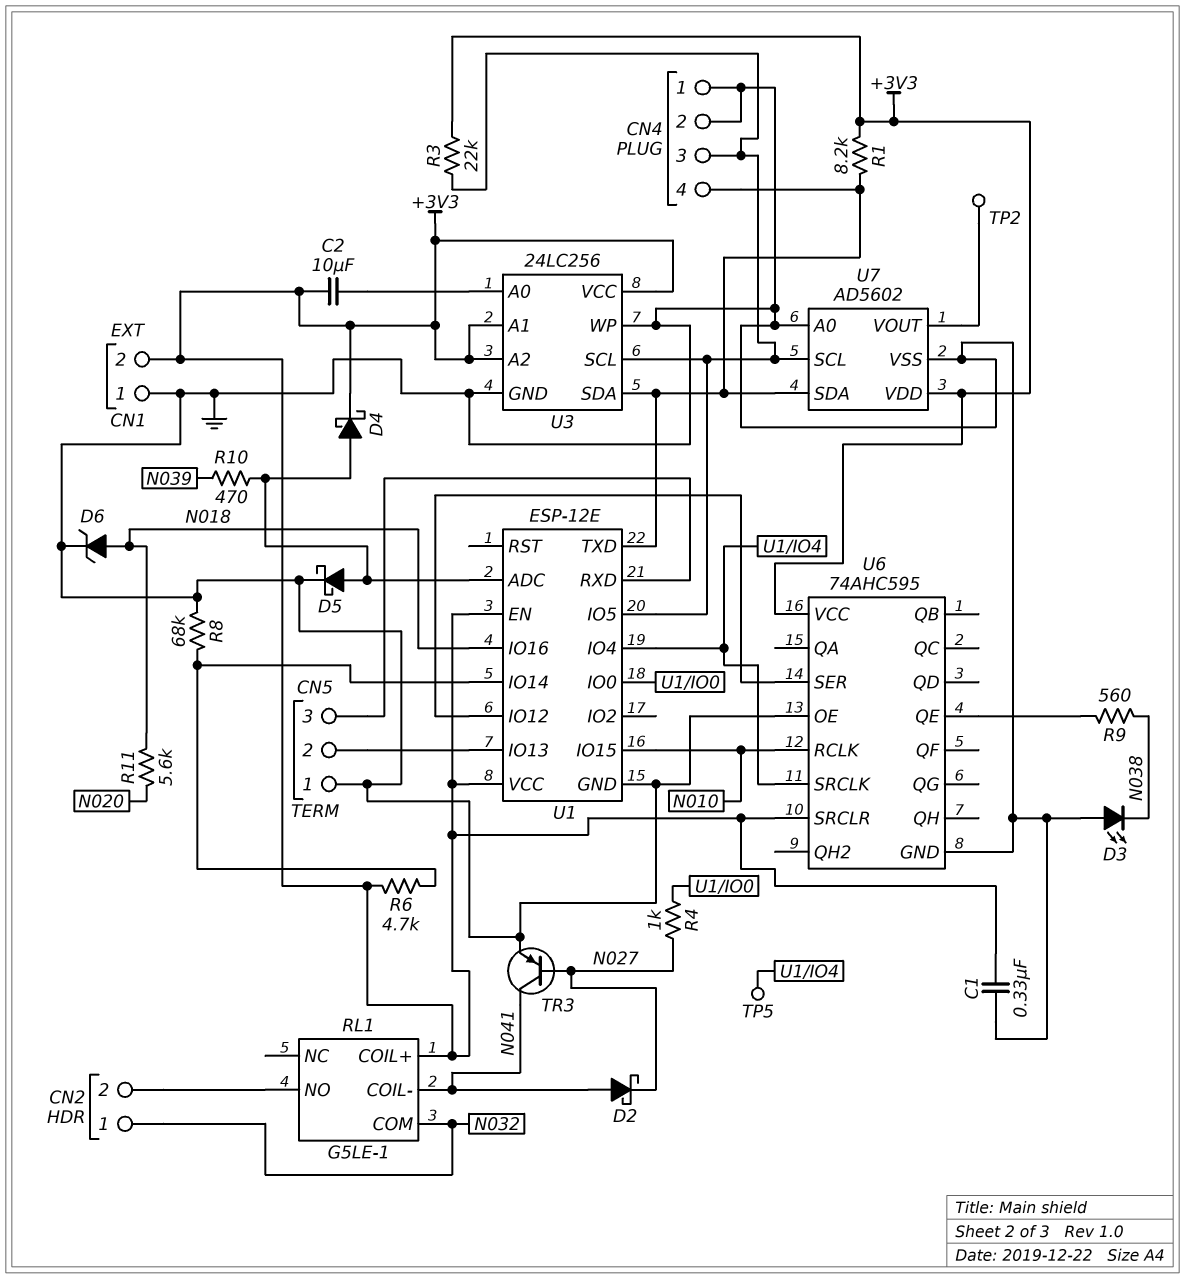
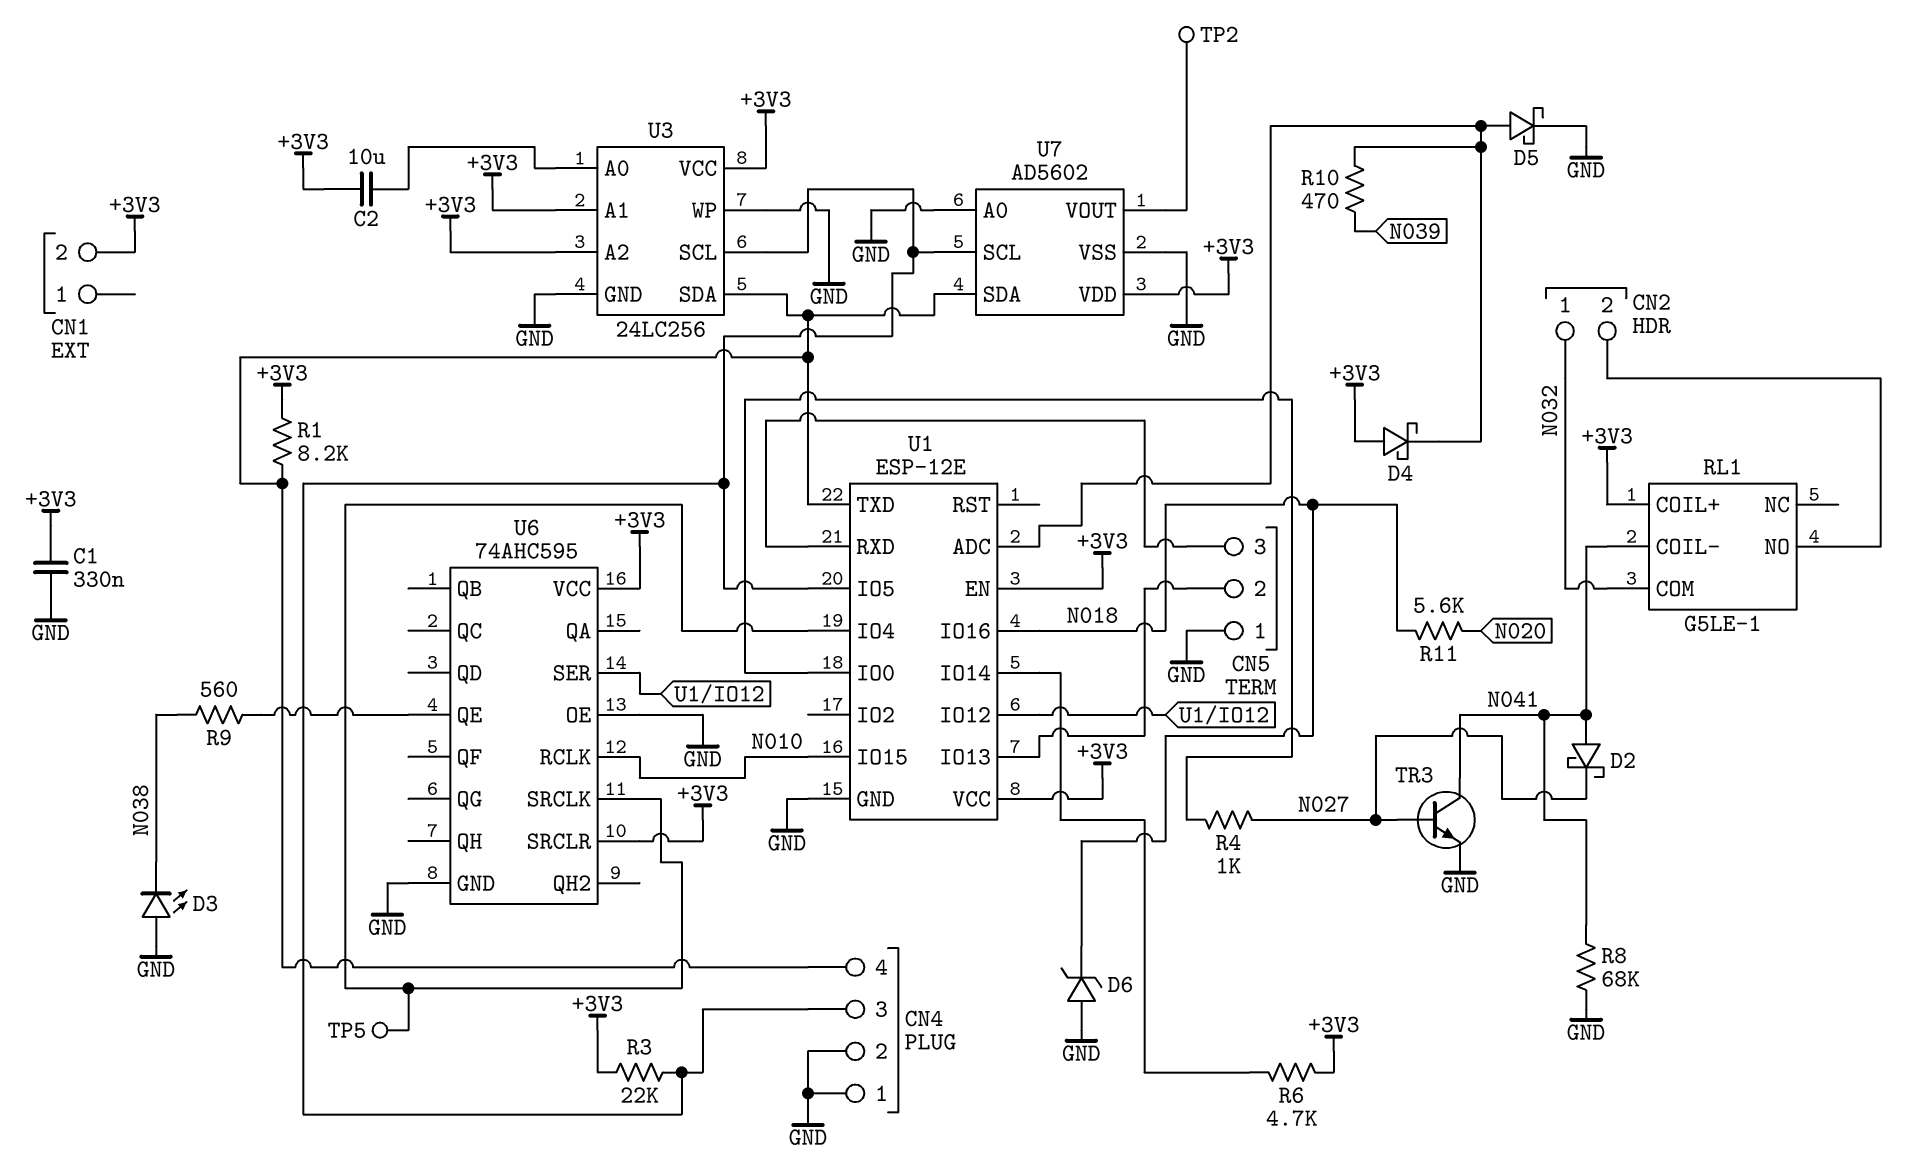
CN1 pin 1: GND -> none
D4: schottky (A U1/ADC, K +3V3) -> schottky (A +3V3, K U1/ADC)
D6: zener (A N018, K GND) -> zener (A GND, K N018)
R8: 68k (GND, U1/IO14) -> 68k (GND, N041)
TR3: PNP (B N027, C N041, E GND) -> NPN (B N027, C N041, E GND)

